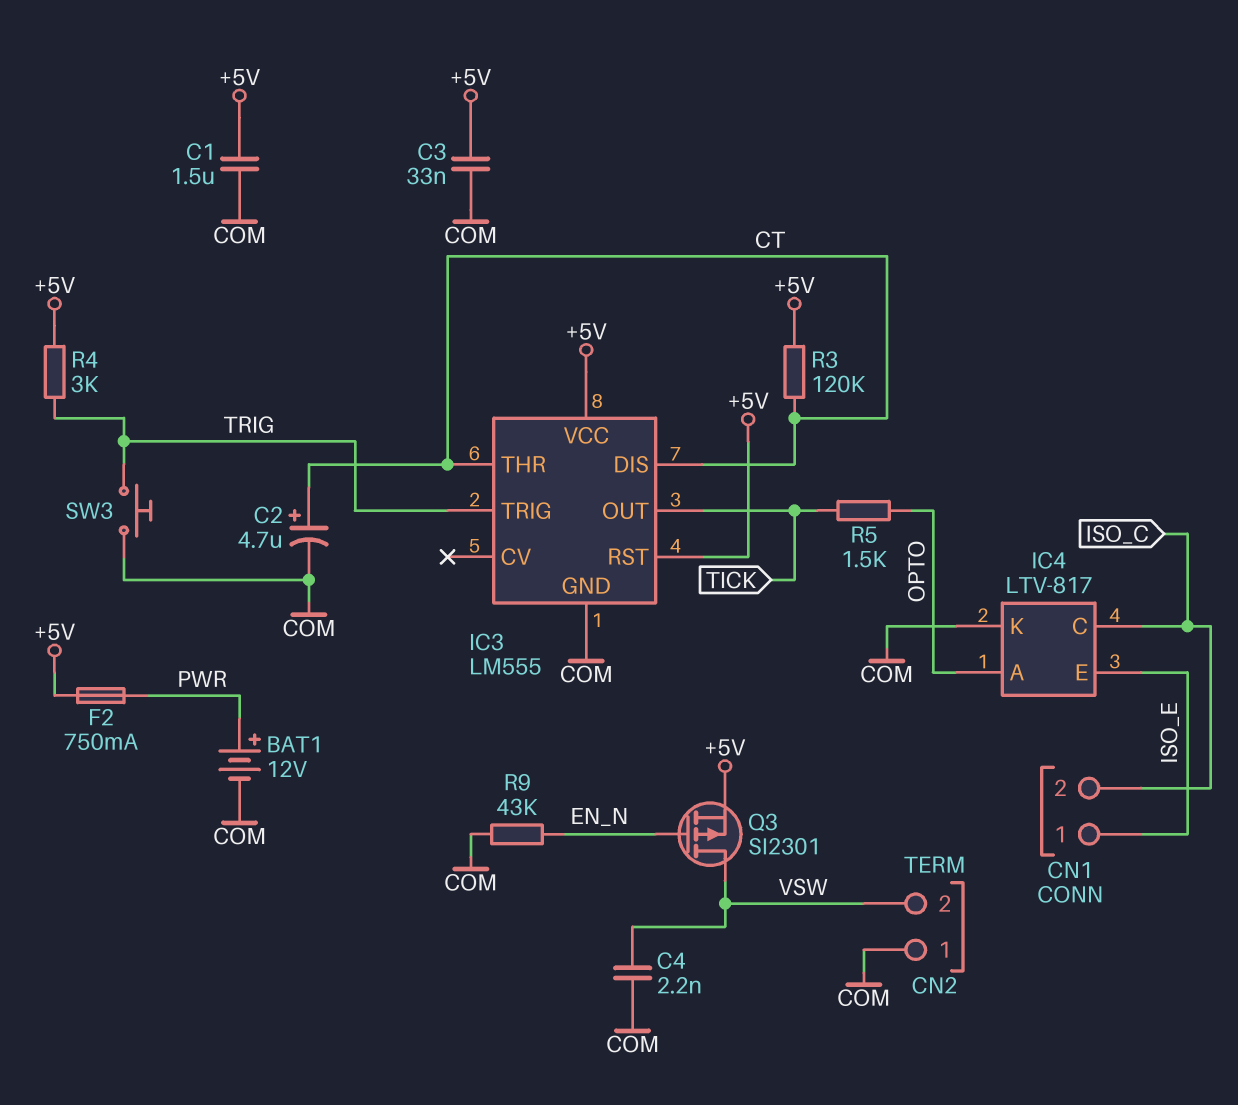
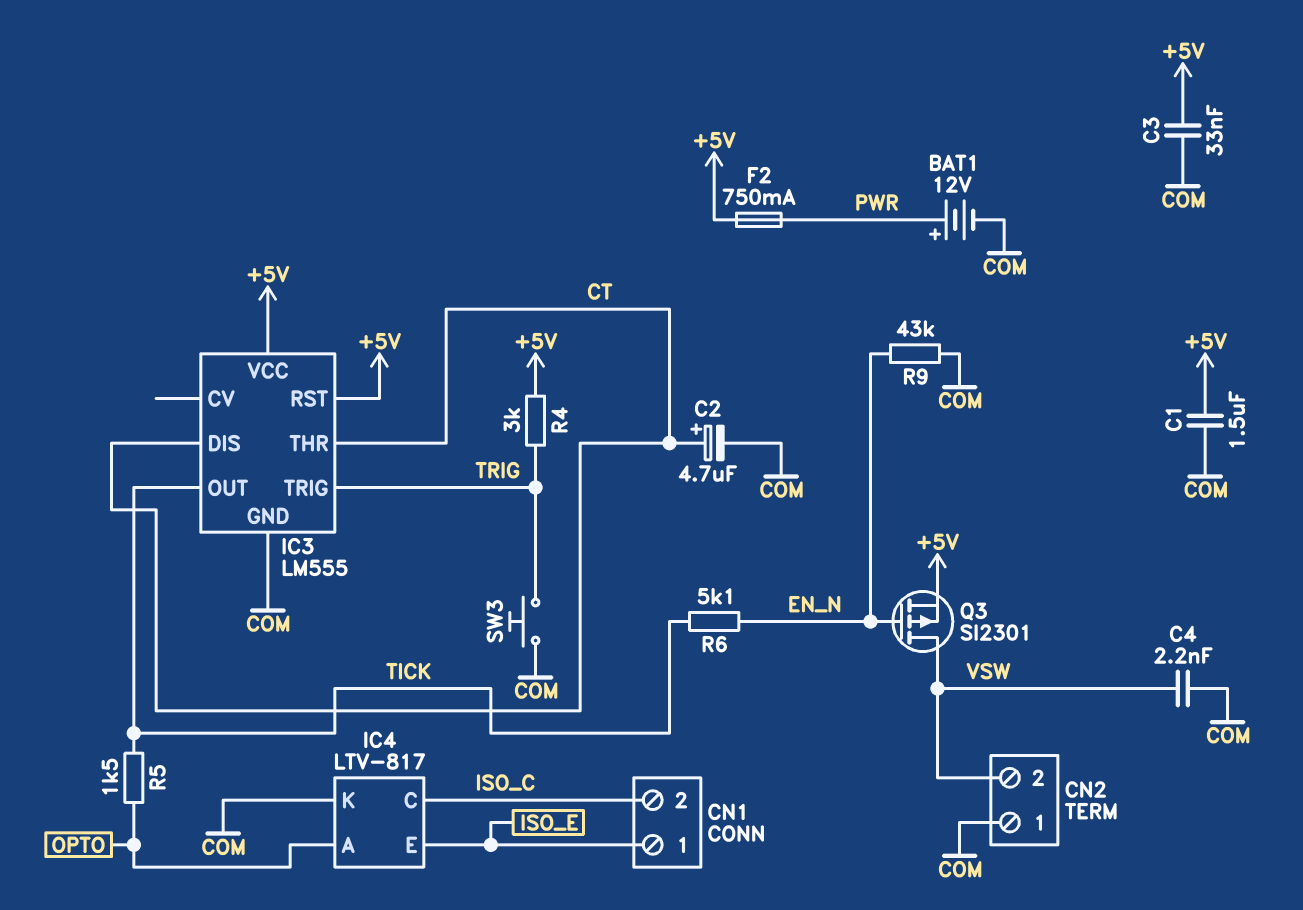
R3: 120k (+5V, CT) -> none
R6: none -> 5.1k (EN_N, TICK)

